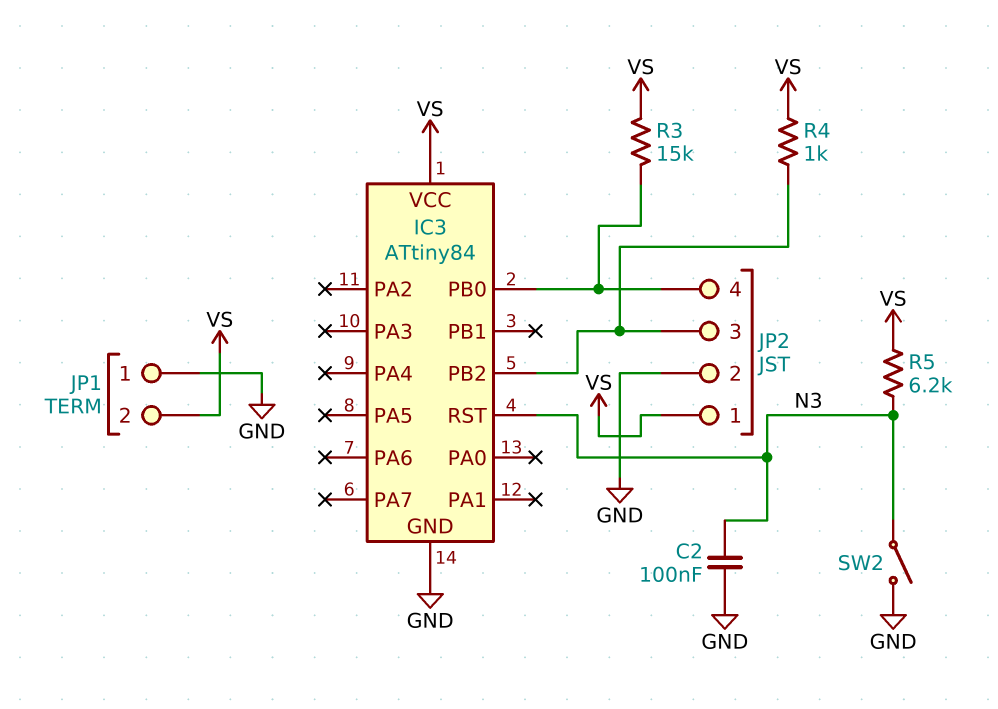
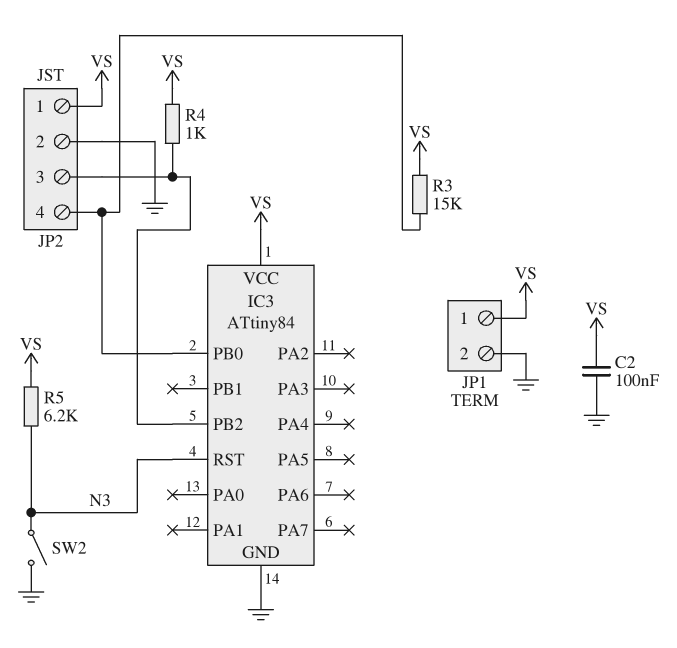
C2: 100nF (GND, N3) -> 100nF (GND, VS)
JP1 pin 1: GND -> VS
JP1 pin 2: VS -> GND

